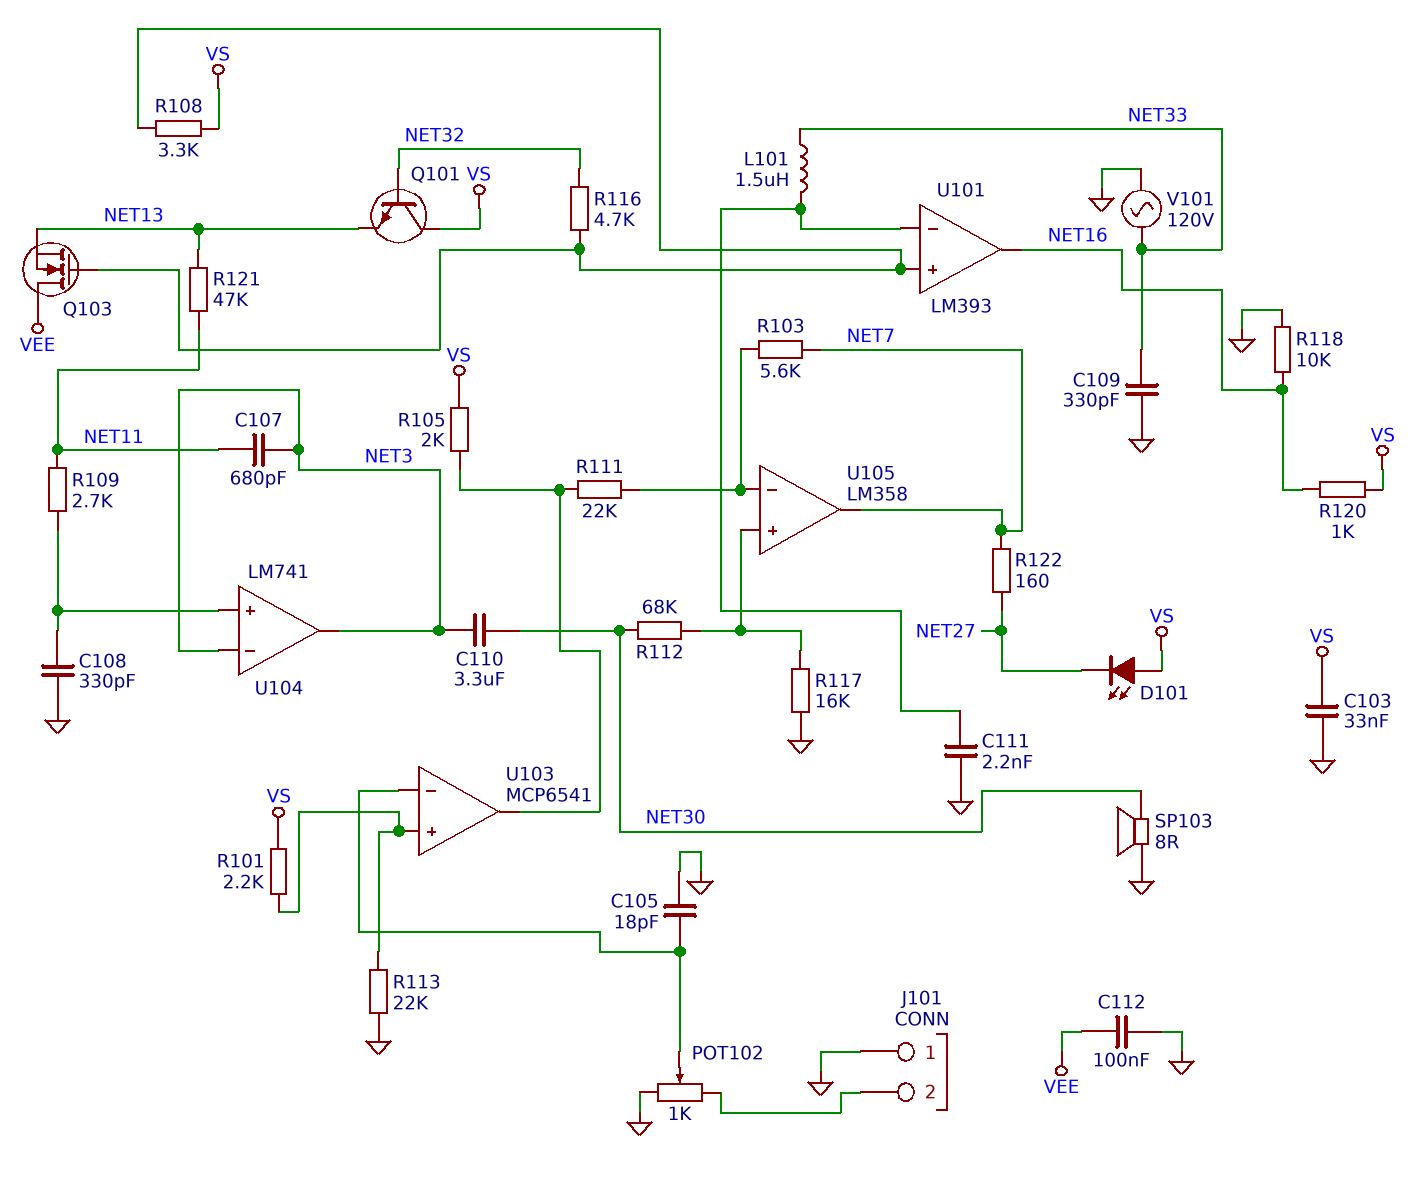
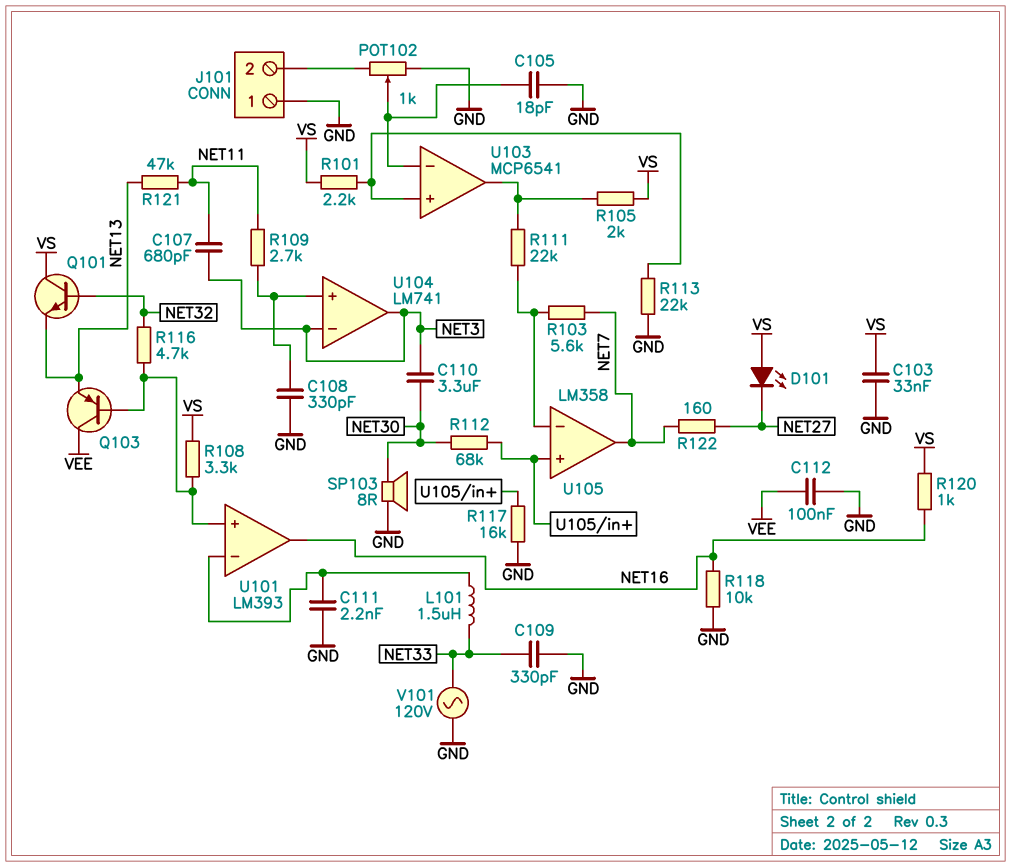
Q103: NMOS (G U101/in+, D VEE, S NET13) -> PNP (B U101/in+, C VEE, E NET13)

